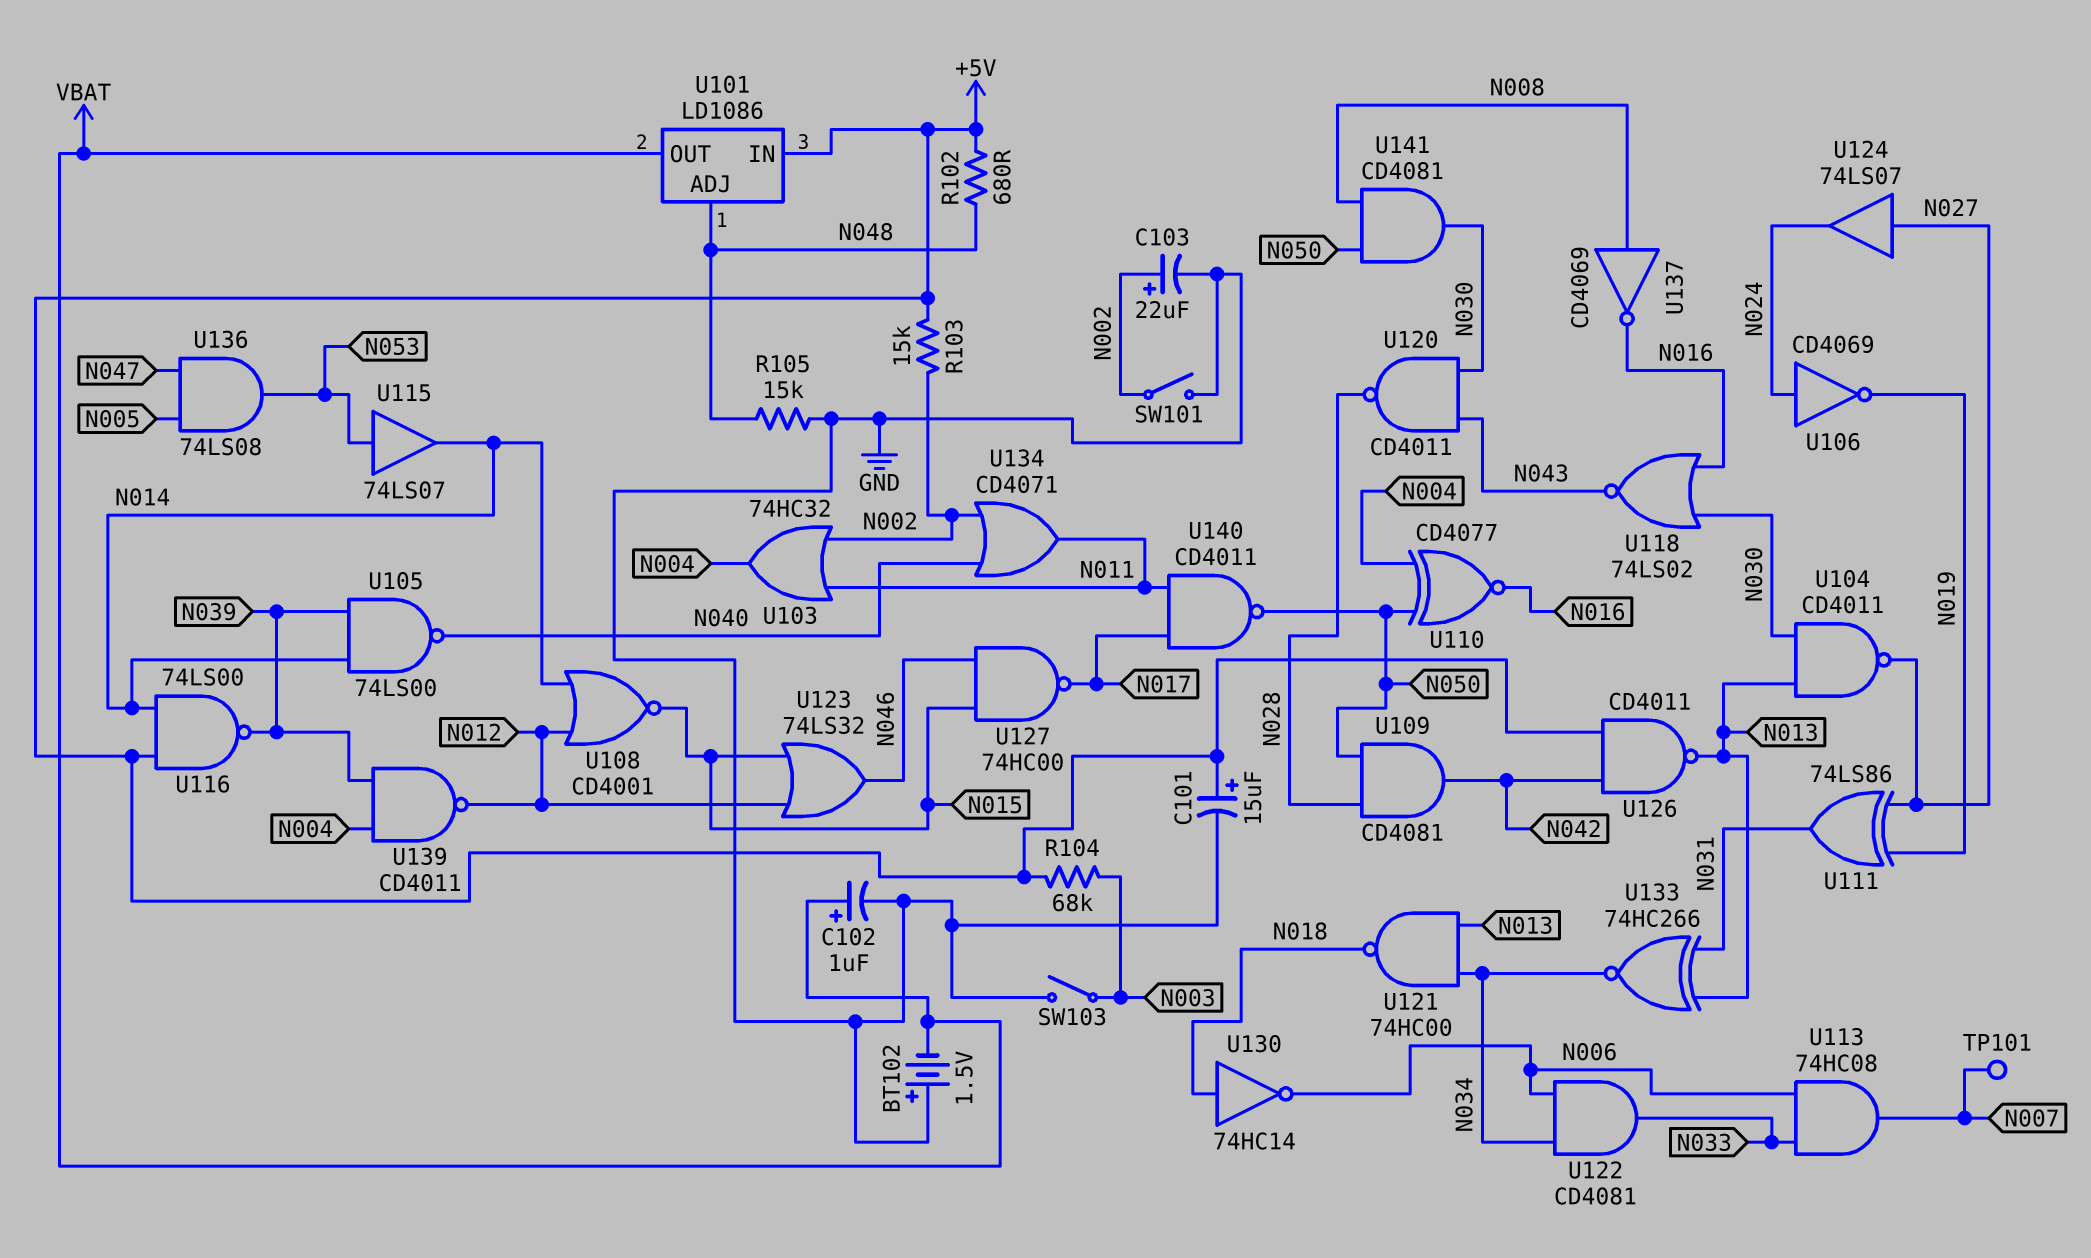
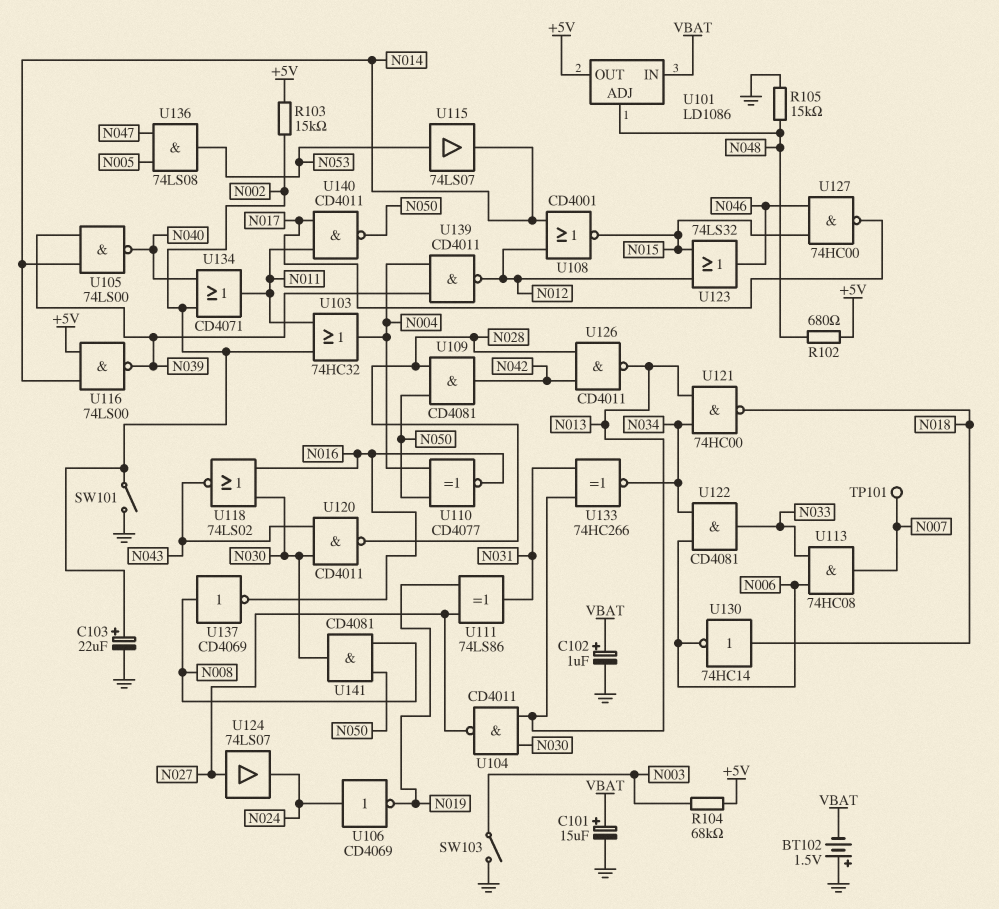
C101: 15uF (plus +5V, minus GND) -> 15uF (plus VBAT, minus GND)
U101 pin IN: +5V -> VBAT
U101 pin OUT: VBAT -> +5V
U126: NAND CD4011 (in +5V, in N042, out N013) -> NAND CD4011 (in N028, in N042, out N013)

